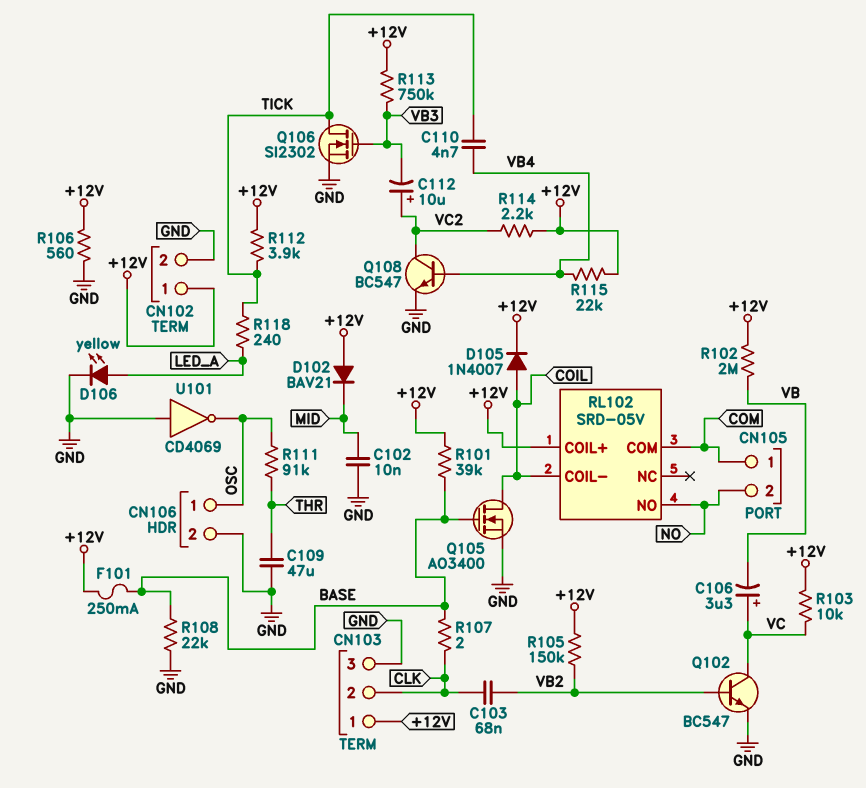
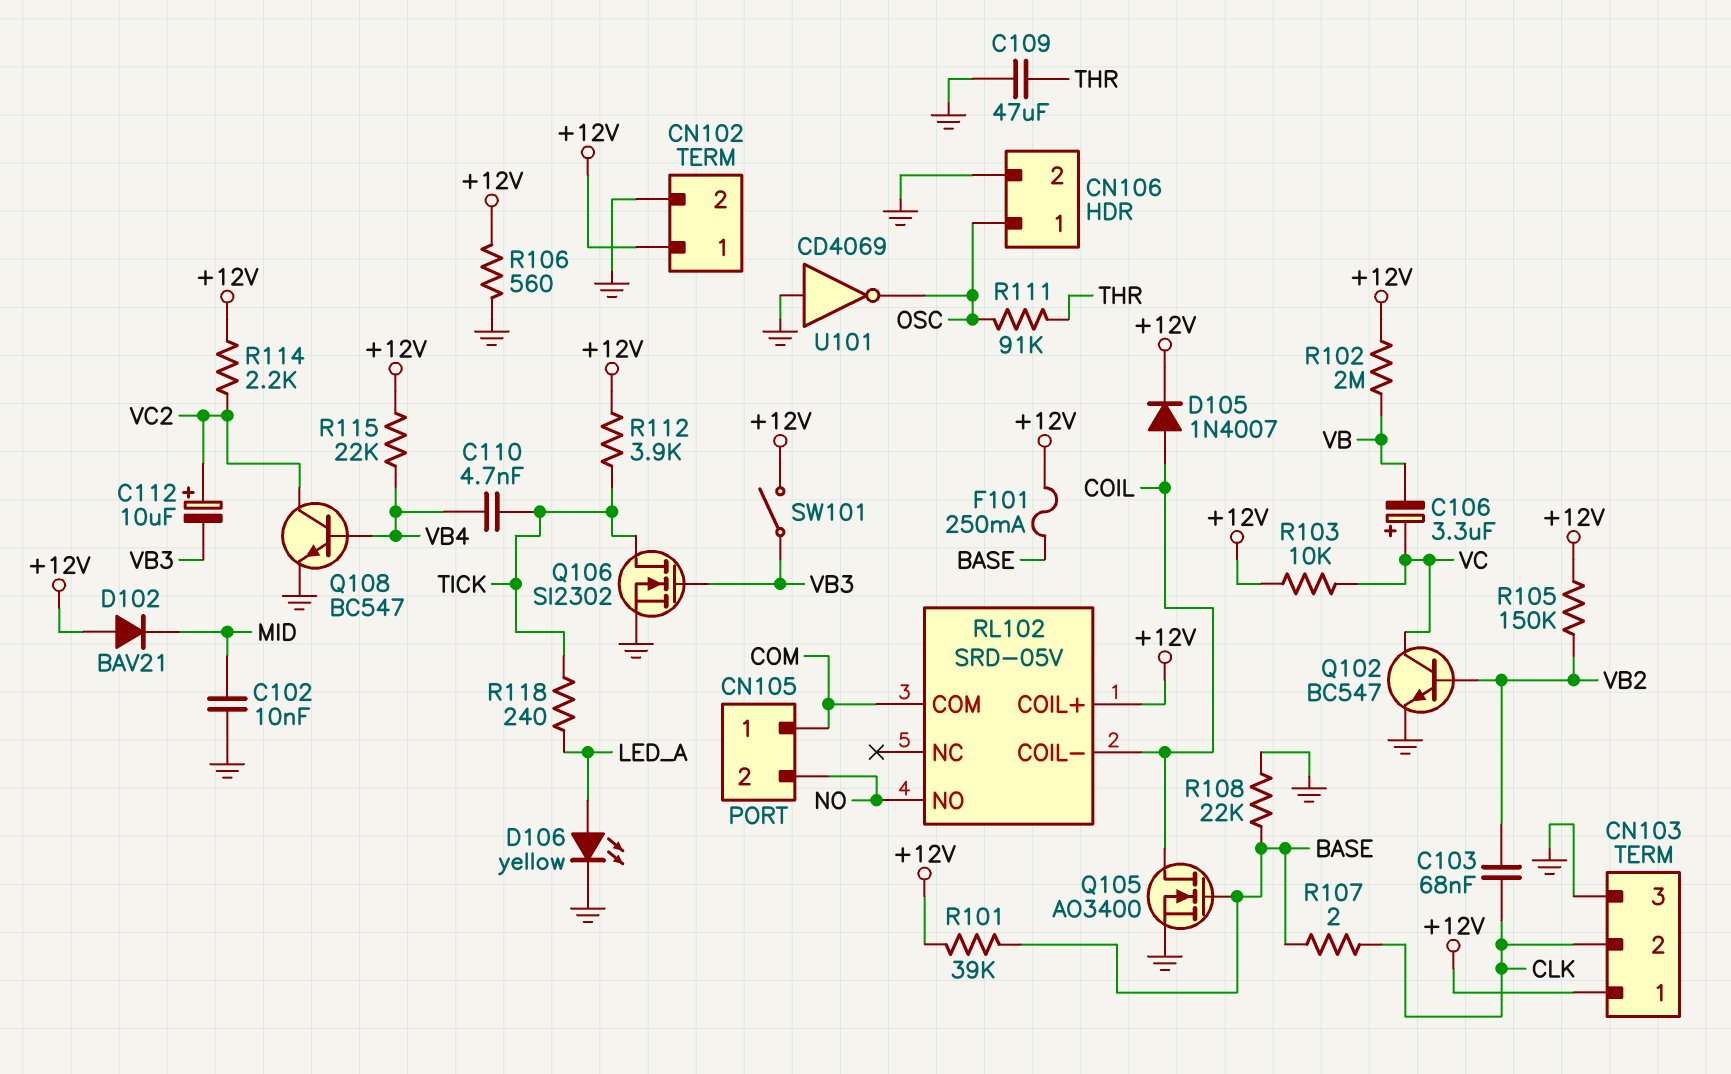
R113: 750k (+12V, VB3) -> none
SW101: none -> switch (+12V, VB3)

